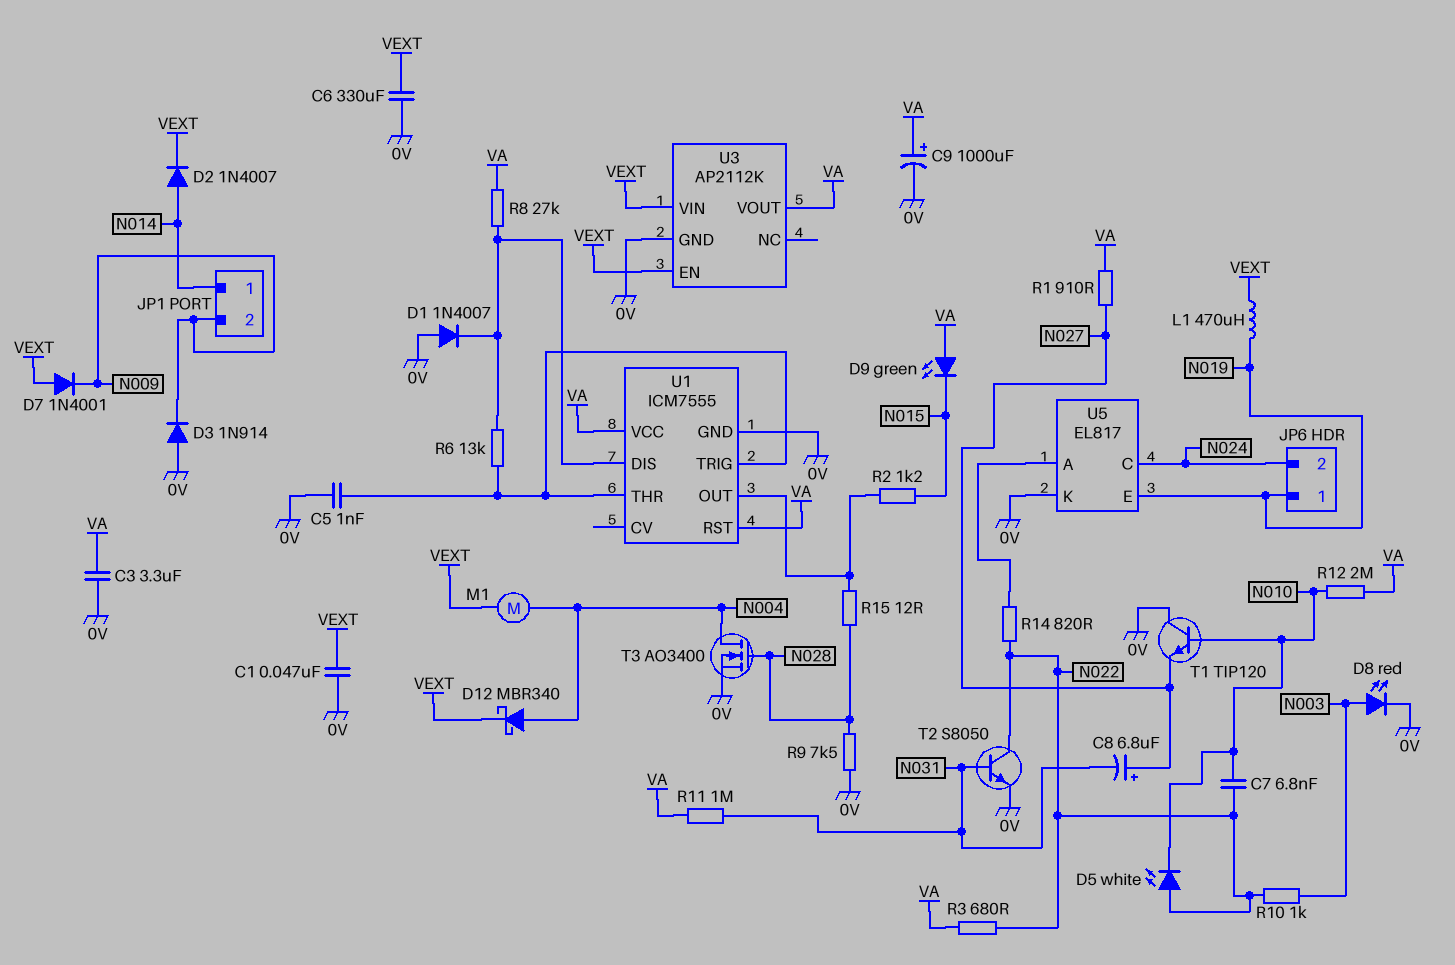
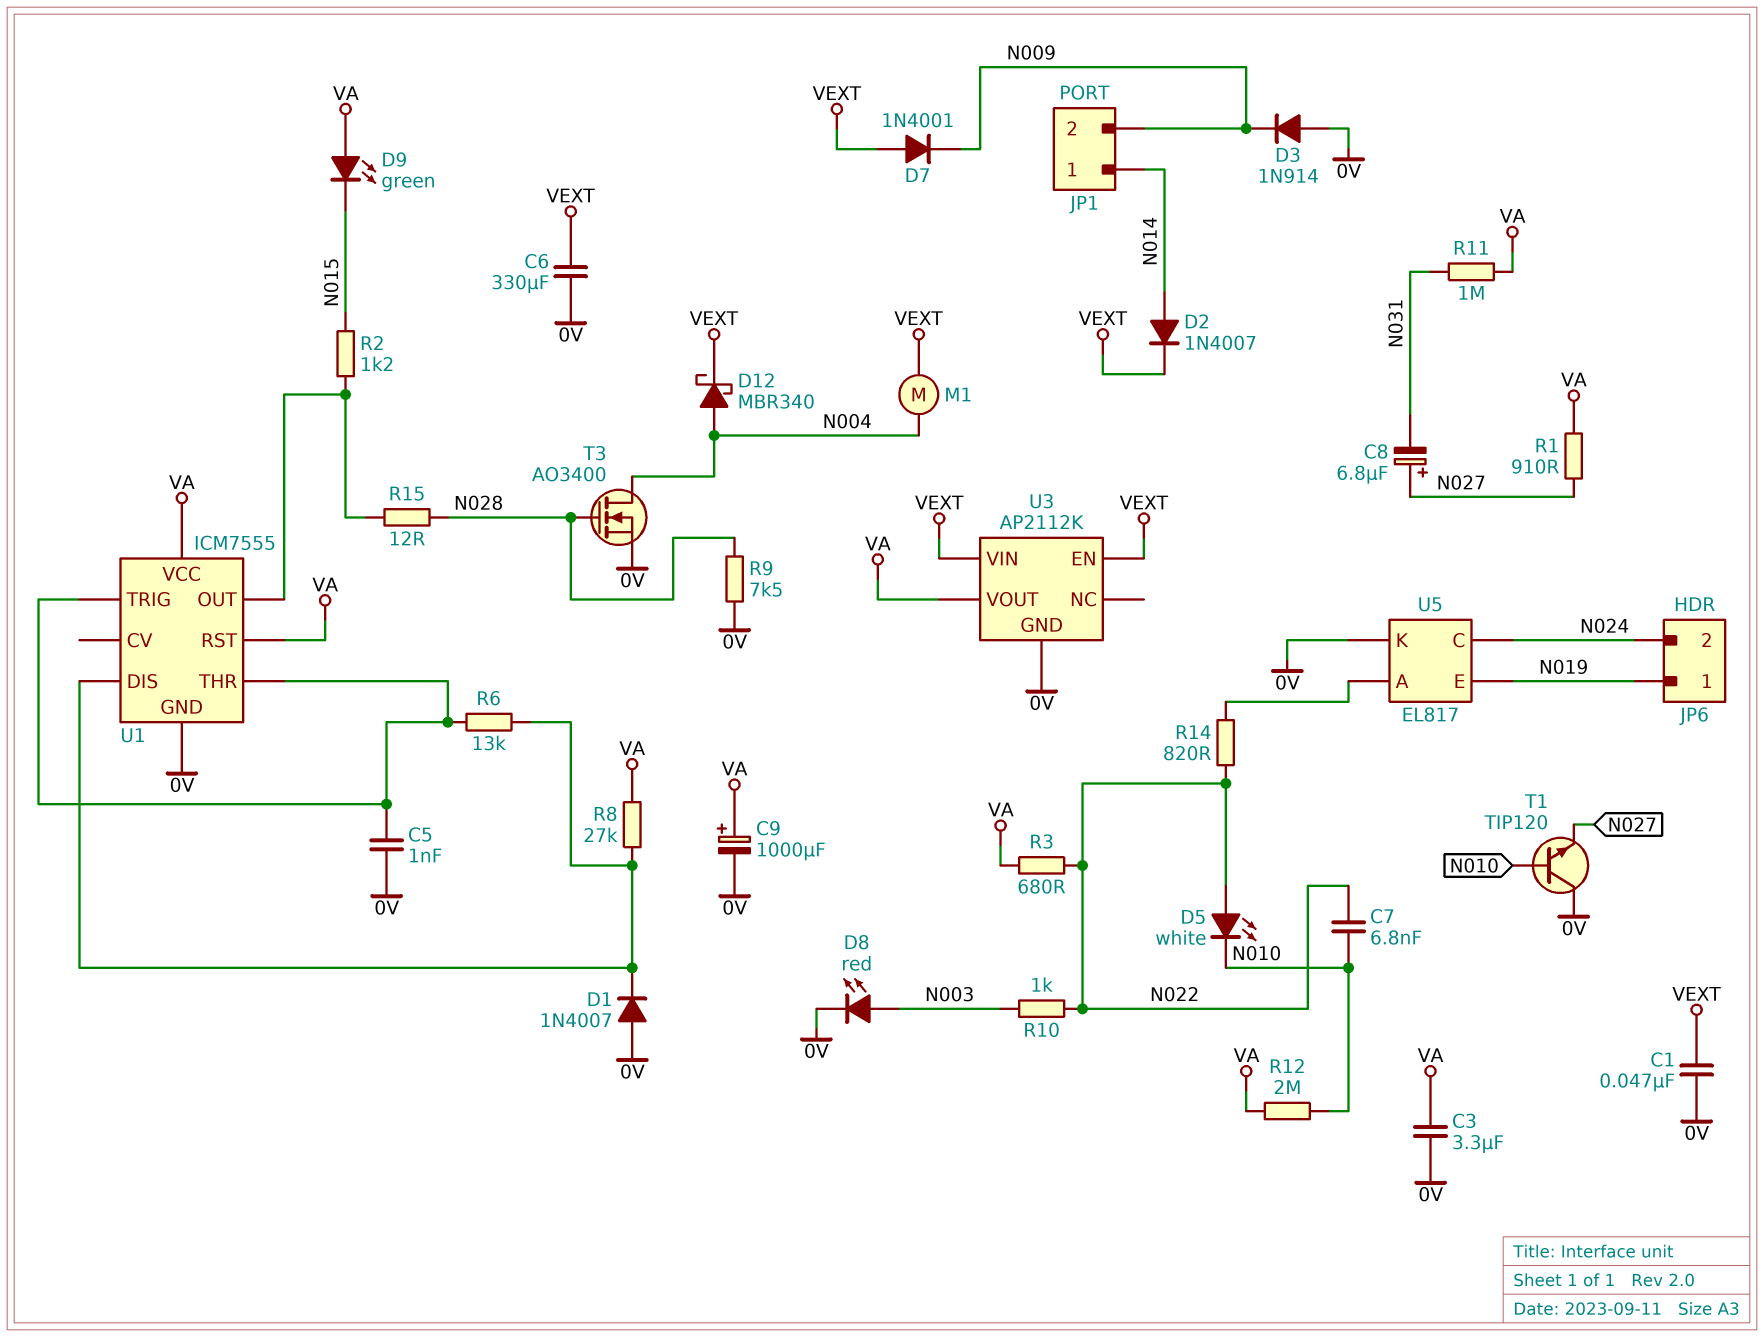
L1: 470uH (N019, VEXT) -> none
T2: NPN S8050 (B N031, C N022, E 0V) -> none

